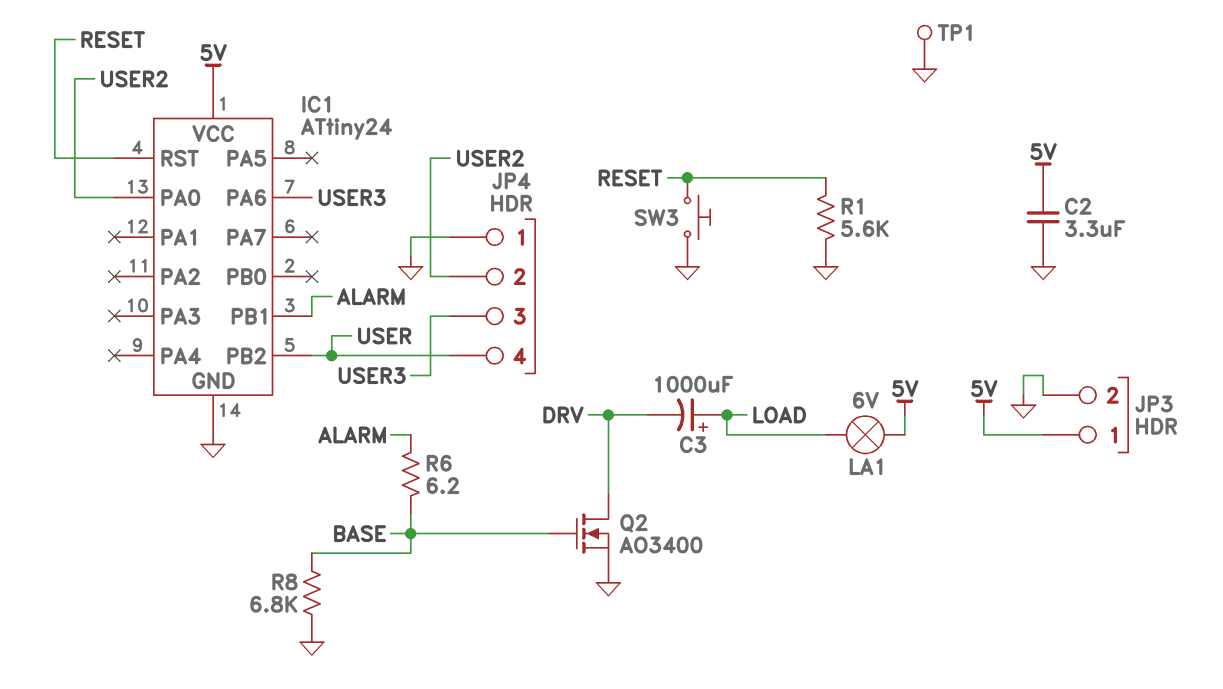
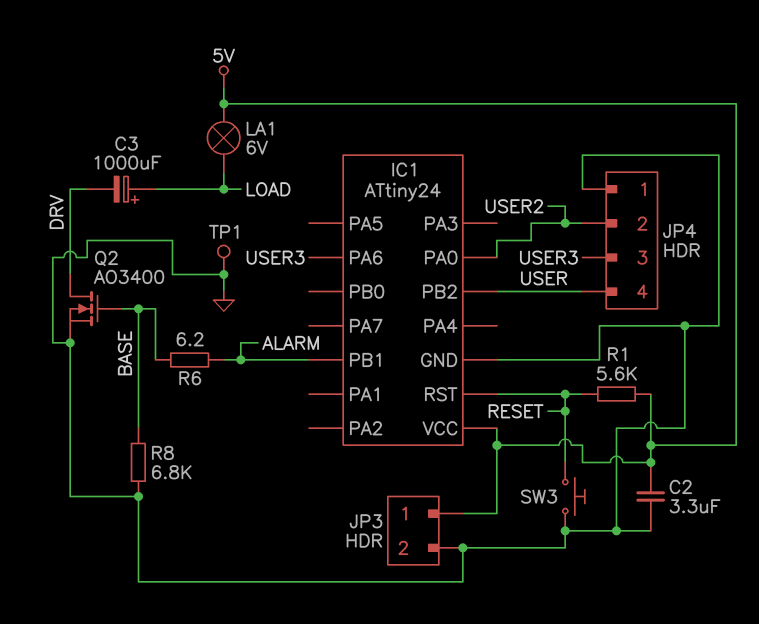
R1: 5.6k (GND, RESET) -> 5.6k (5V, RESET)

